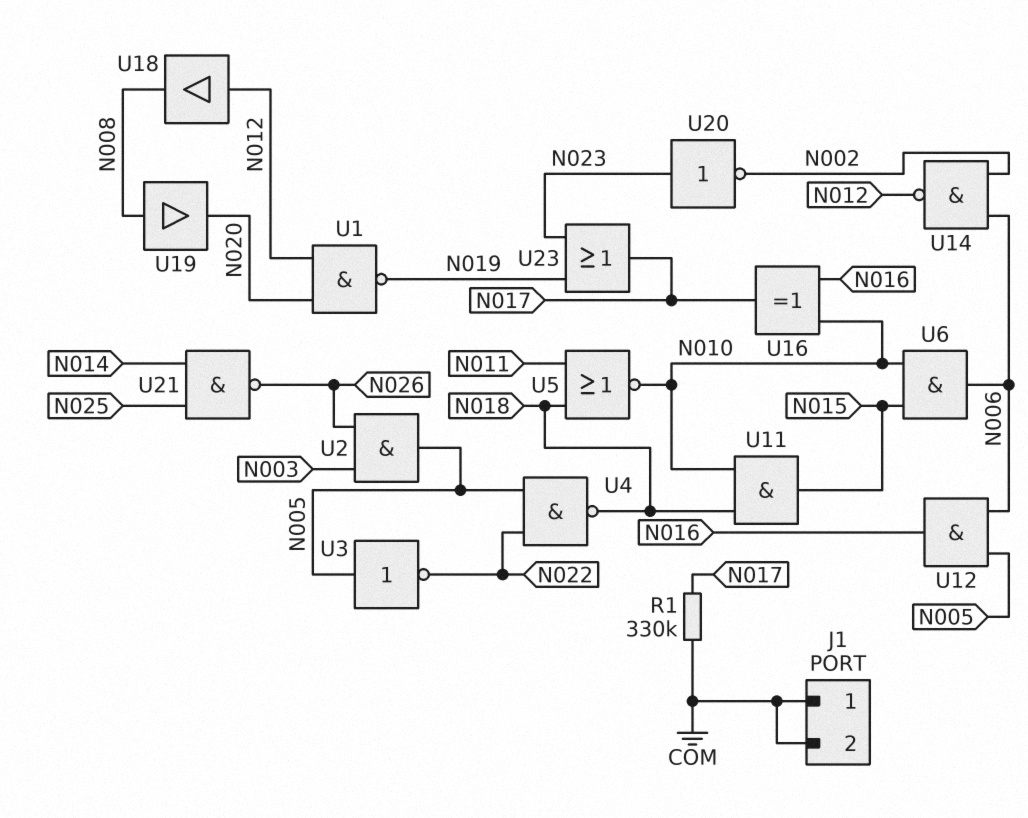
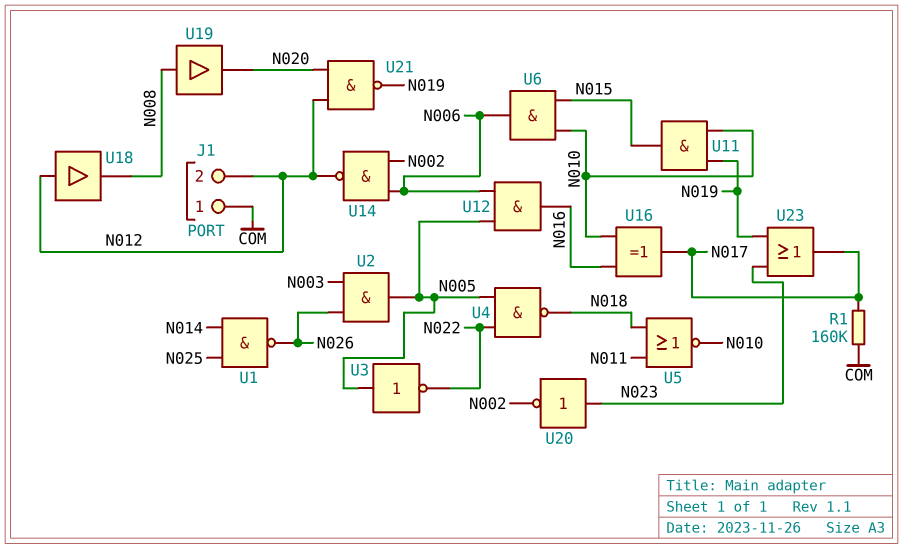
J1 pin 2: COM -> N012
R1: 330k (COM, N017) -> 160k (COM, N017)
U1: NAND (in N012, in N020, out N019) -> NAND (in N014, in N025, out N026)
U11: AND (in N010, in N018, out N015) -> AND (in N010, in N019, out N015)
U21: NAND (in N014, in N025, out N026) -> NAND (in N012, in N020, out N019)

